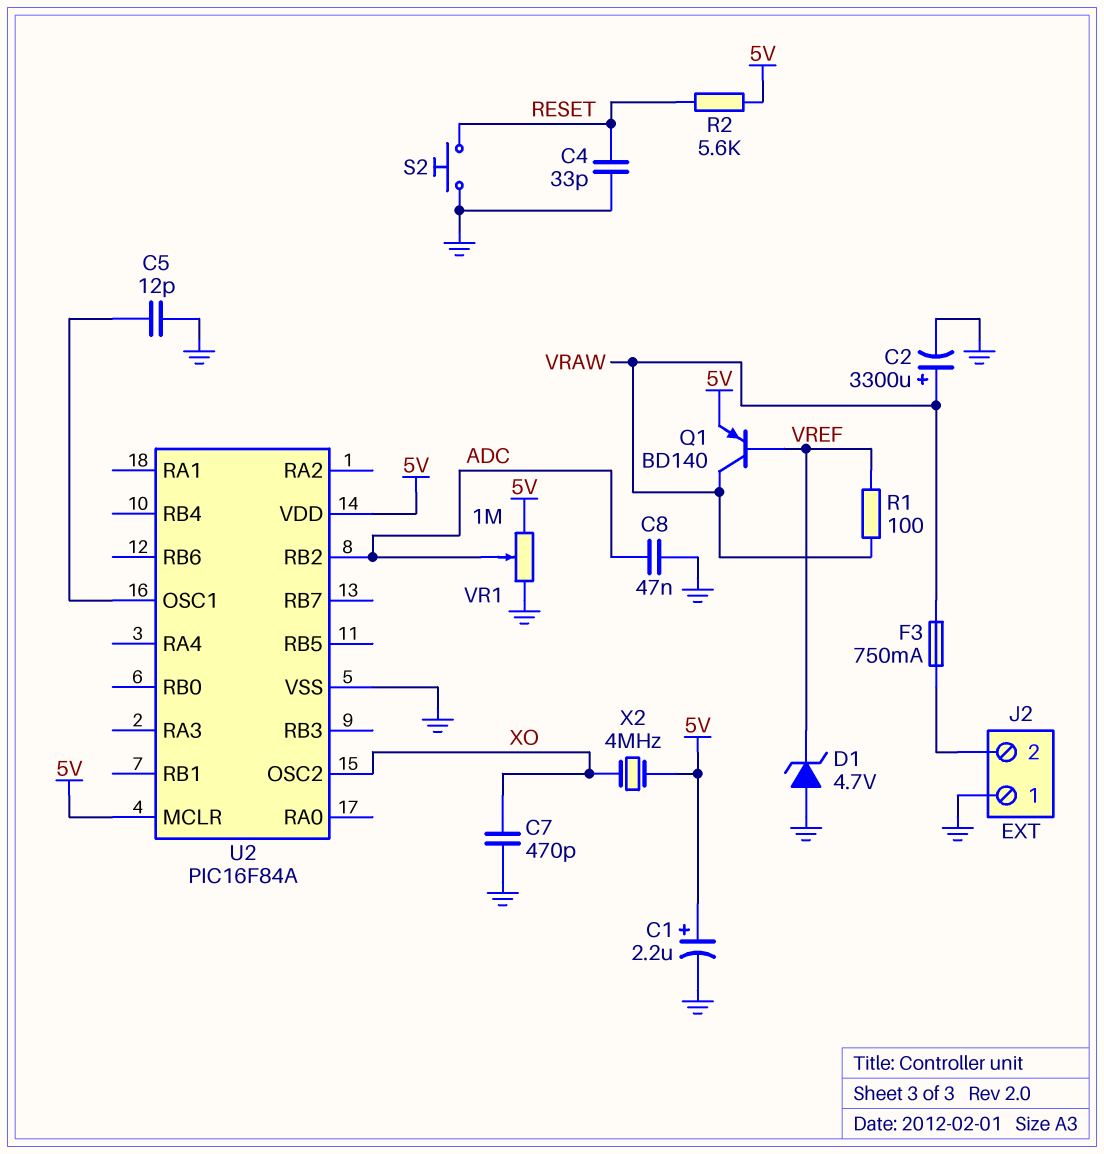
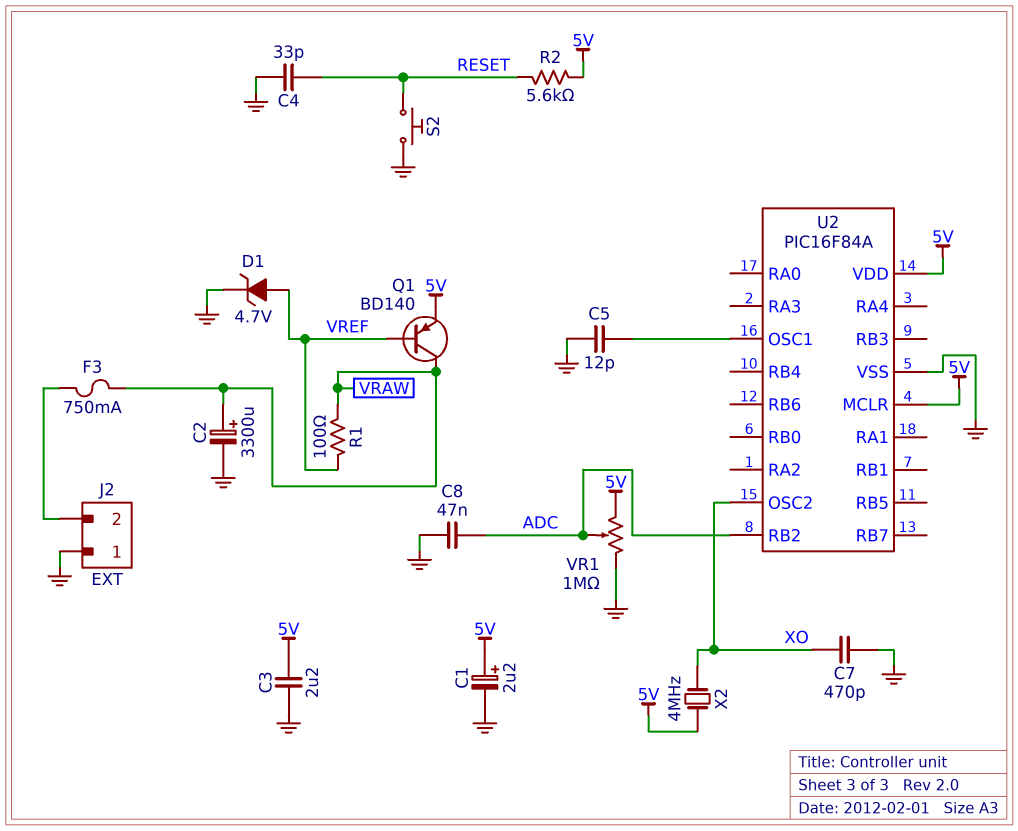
C3: none -> 2.2uF (5V, GND)
D1: zener 4.7V (A GND, K VREF) -> zener 4.7V (A VREF, K GND)

